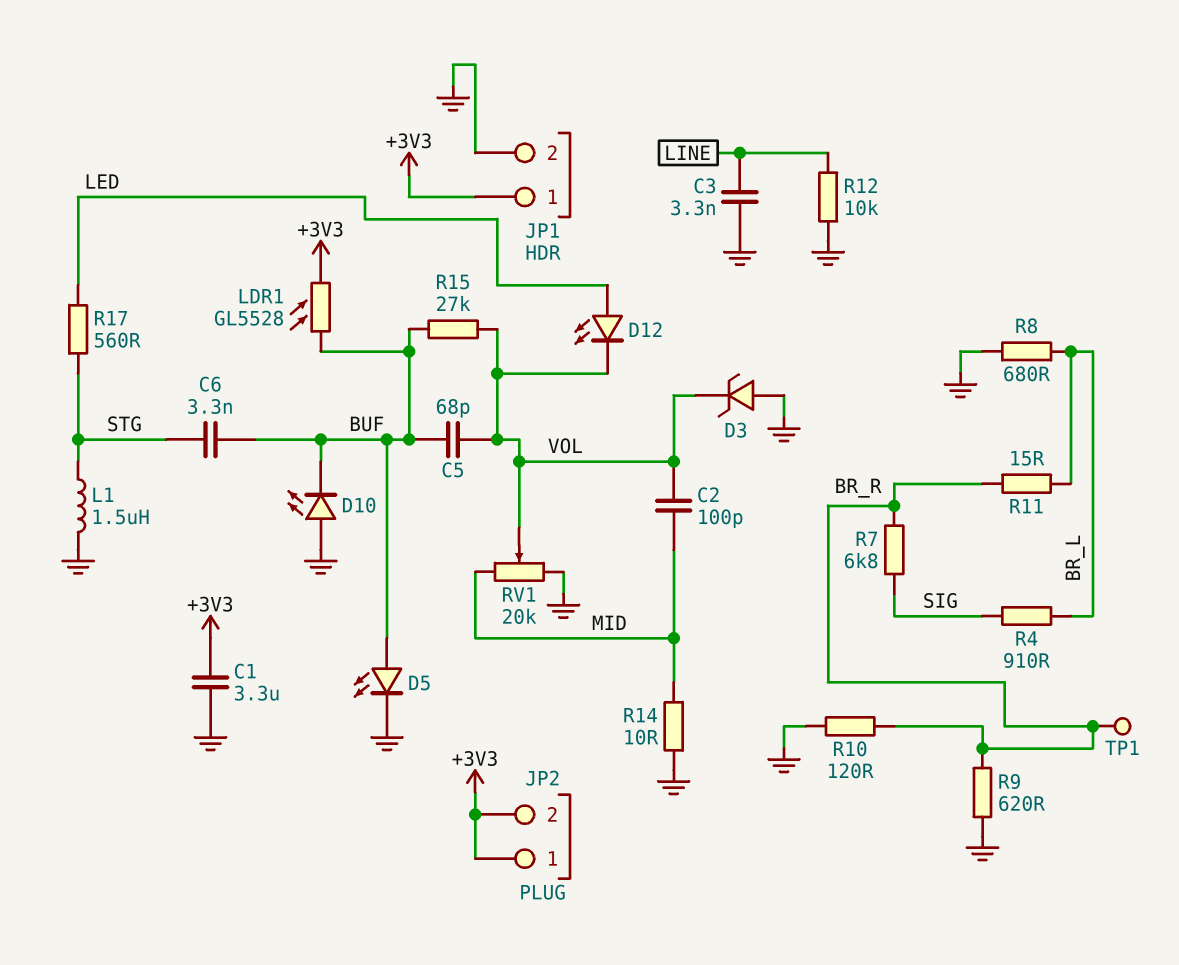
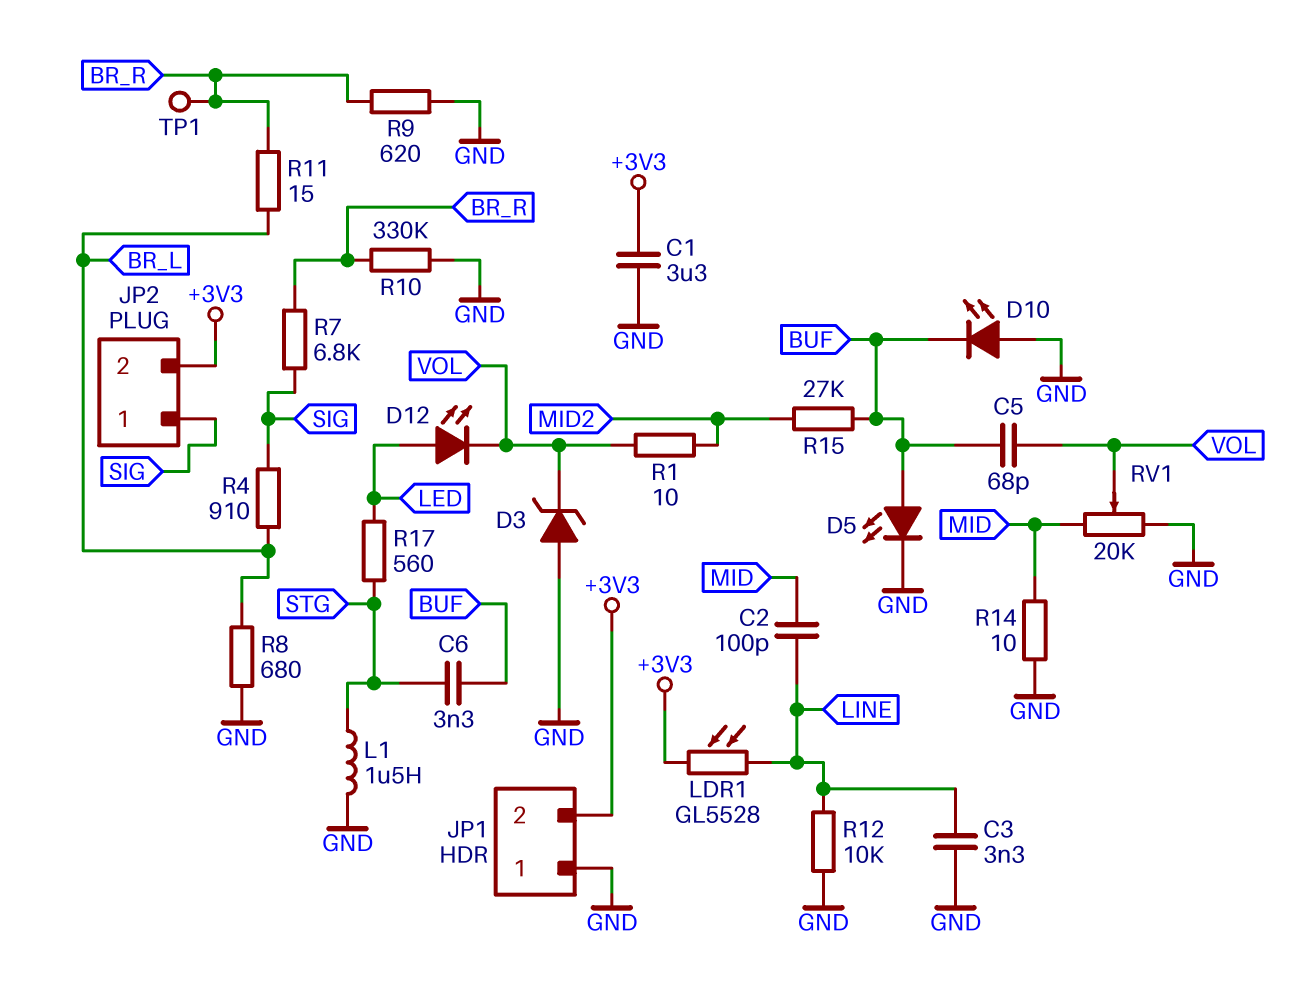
C2: 100pF (MID, VOL) -> 100pF (LINE, MID)
JP1 pin 1: +3V3 -> GND
JP1 pin 2: GND -> +3V3
JP2 pin 1: +3V3 -> SIG
LDR1: GL5528 (+3V3, BUF) -> GL5528 (+3V3, LINE)
R1: none -> 10 (MID2, VOL)
R10: 120 (BR_R, GND) -> 330k (BR_R, GND)
R15: 27k (BUF, VOL) -> 27k (BUF, MID2)

